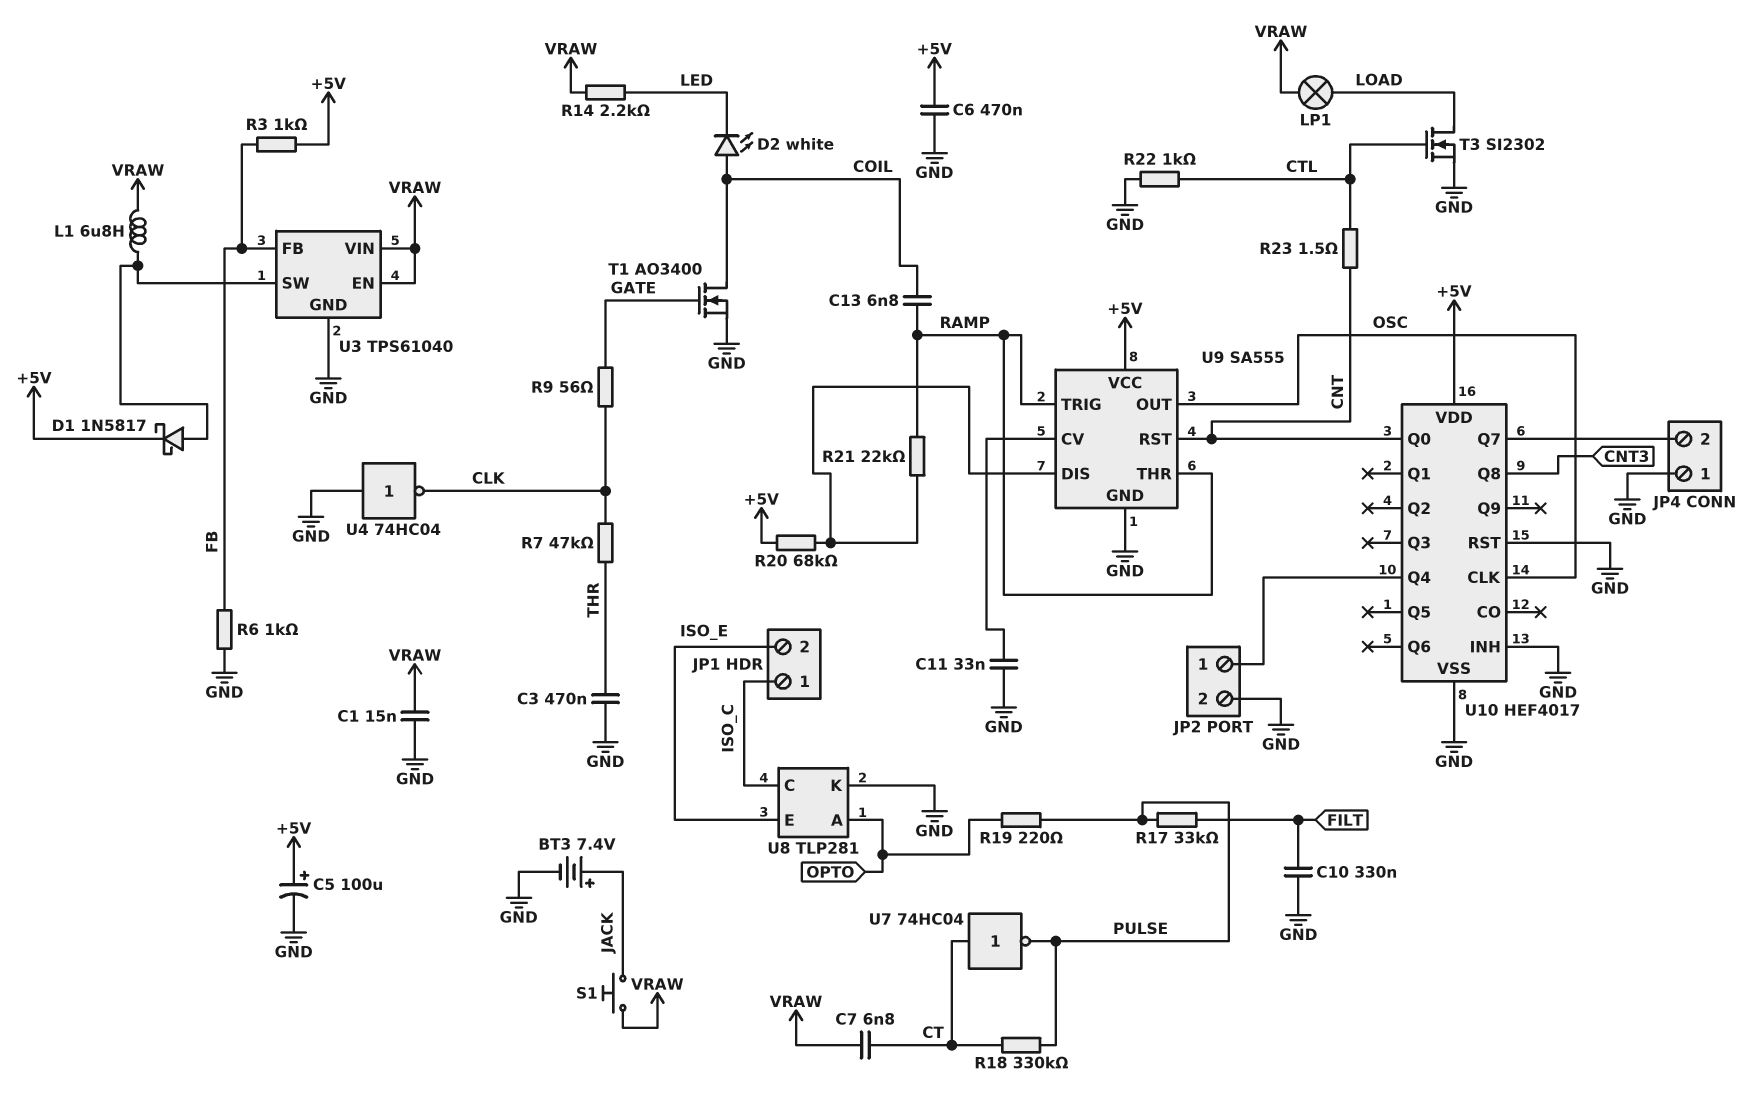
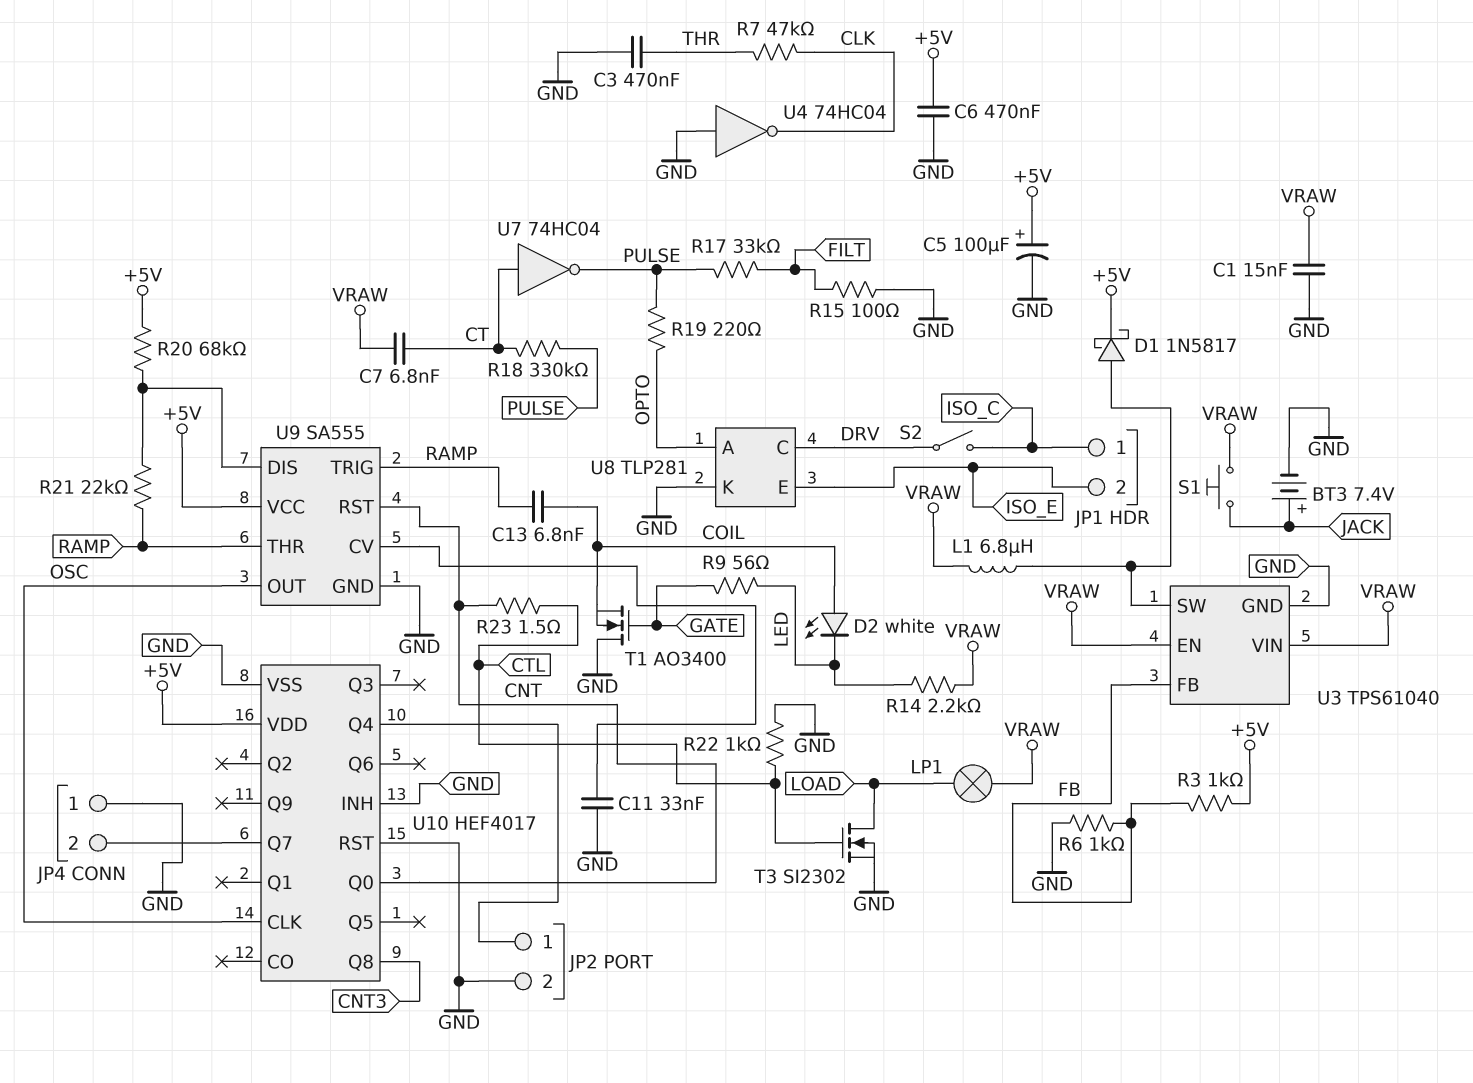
C10: 330nF (FILT, GND) -> none
R9: 56 (CLK, GATE) -> 56 (GATE, LED)
R15: none -> 100 (FILT, GND)
S2: none -> switch (DRV, ISO_C)
T1: NMOS AO3400 (G GATE, D COIL, S GND) -> NMOS AO3400 (G GATE, D GND, S COIL)
U8 pin C: ISO_C -> DRV

